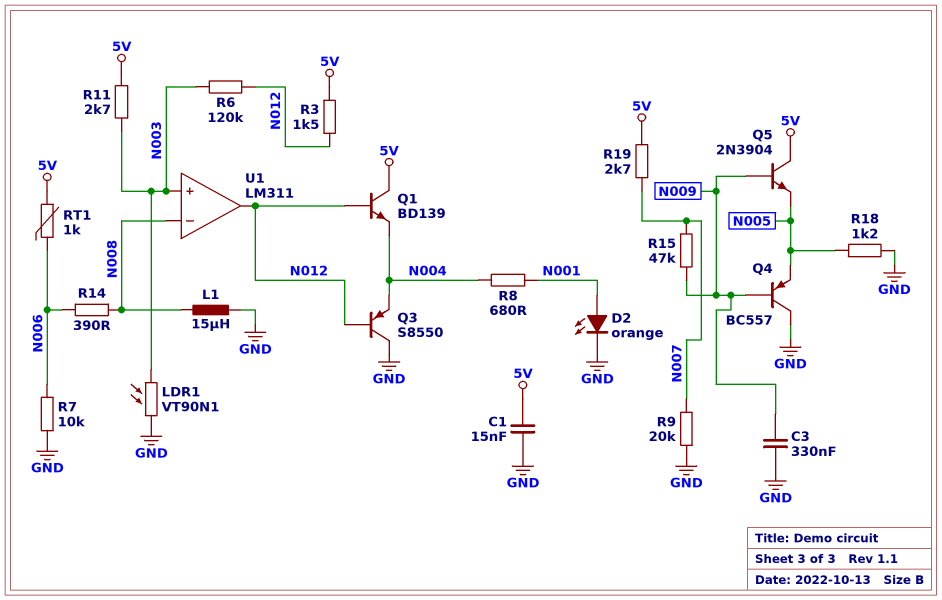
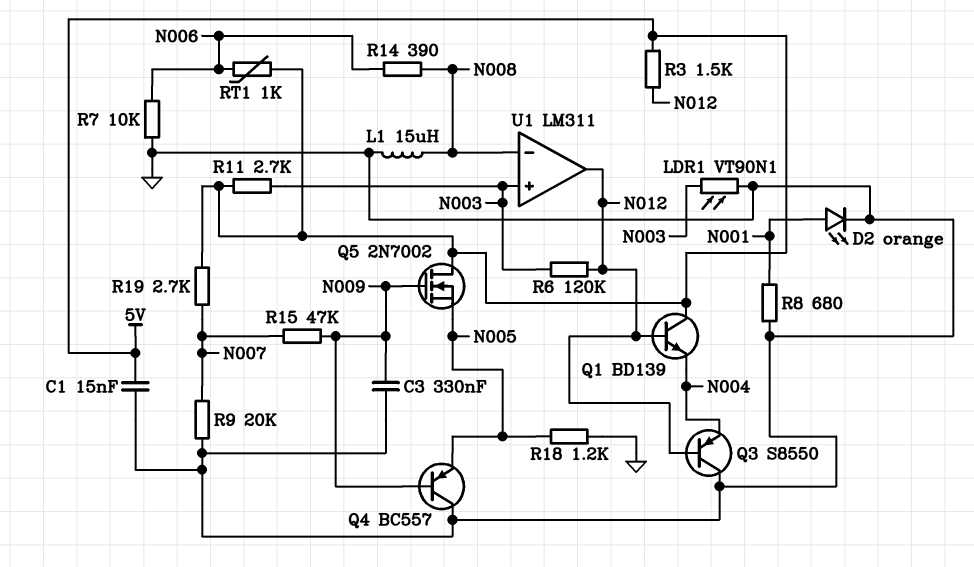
Q5: NPN 2N3904 (B N009, C 5V, E N005) -> NMOS 2N7002 (G N009, D 5V, S N005)
R8: 680 (N001, N004) -> 680 (GND, N001)

